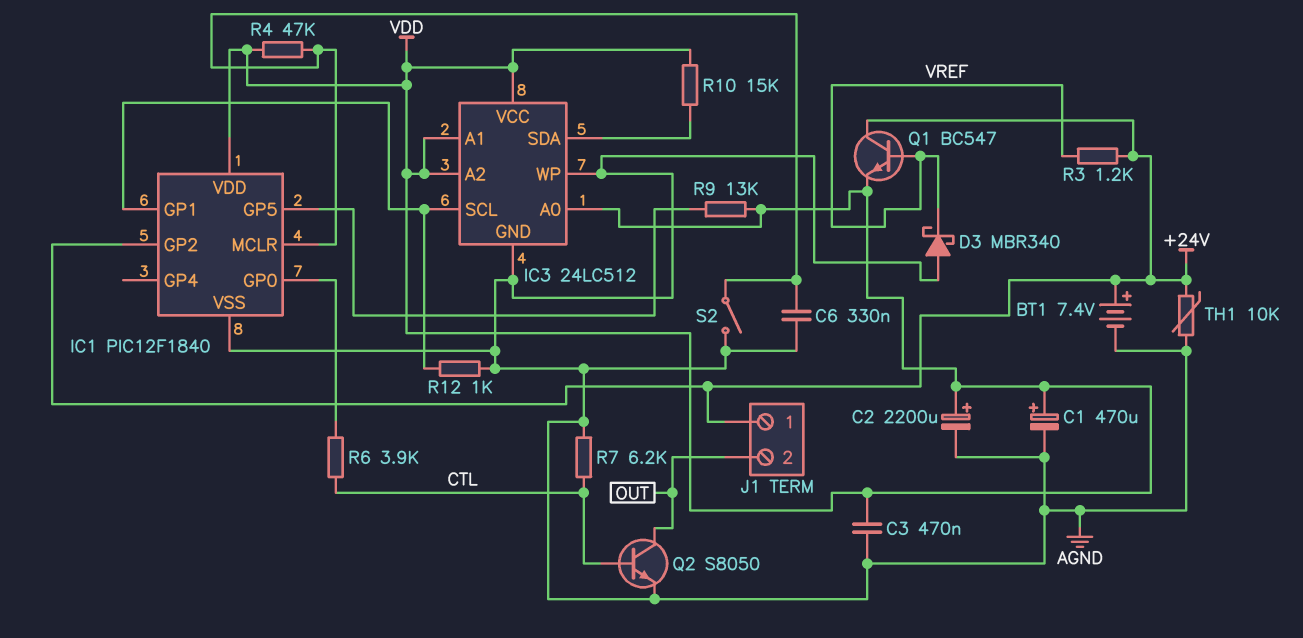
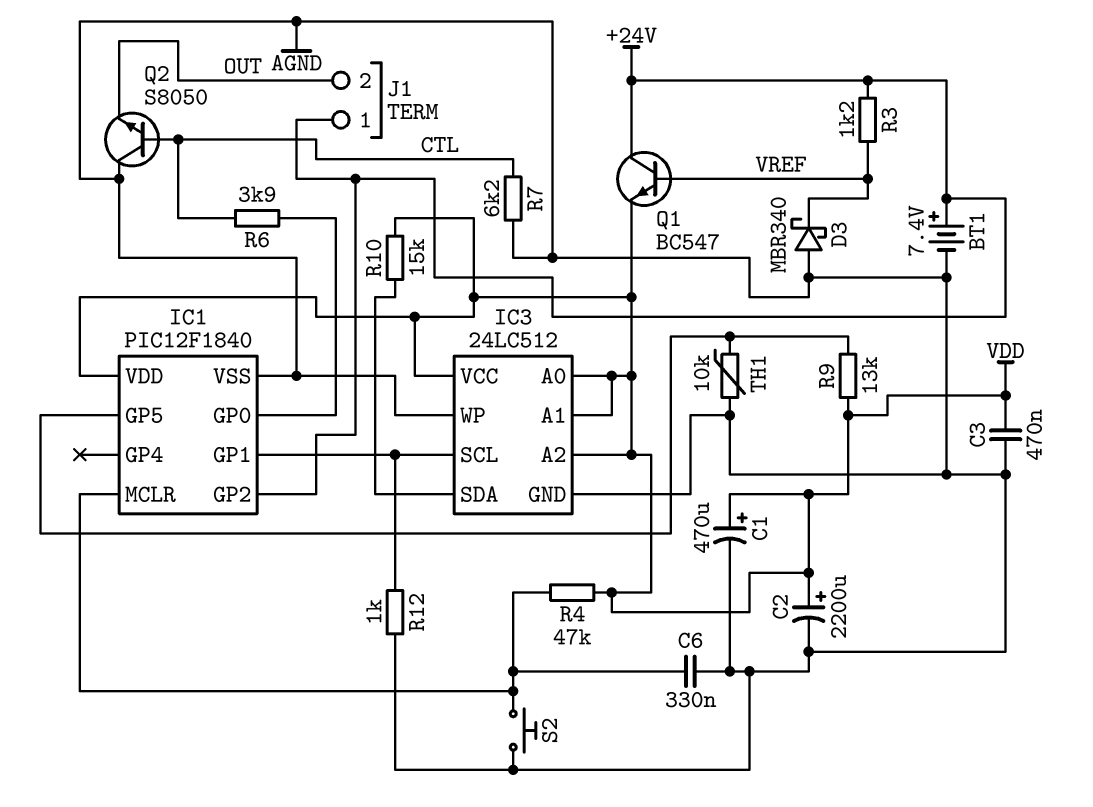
Q2: NPN S8050 (B CTL, C OUT, E AGND) -> NPN S8050 (B CTL, C AGND, E OUT)
S2: switch (AGND, IC1/MCLR) -> button (AGND, IC1/MCLR)
TH1: 10k (+24V, AGND) -> 10k (AGND, IC1/GP5)

